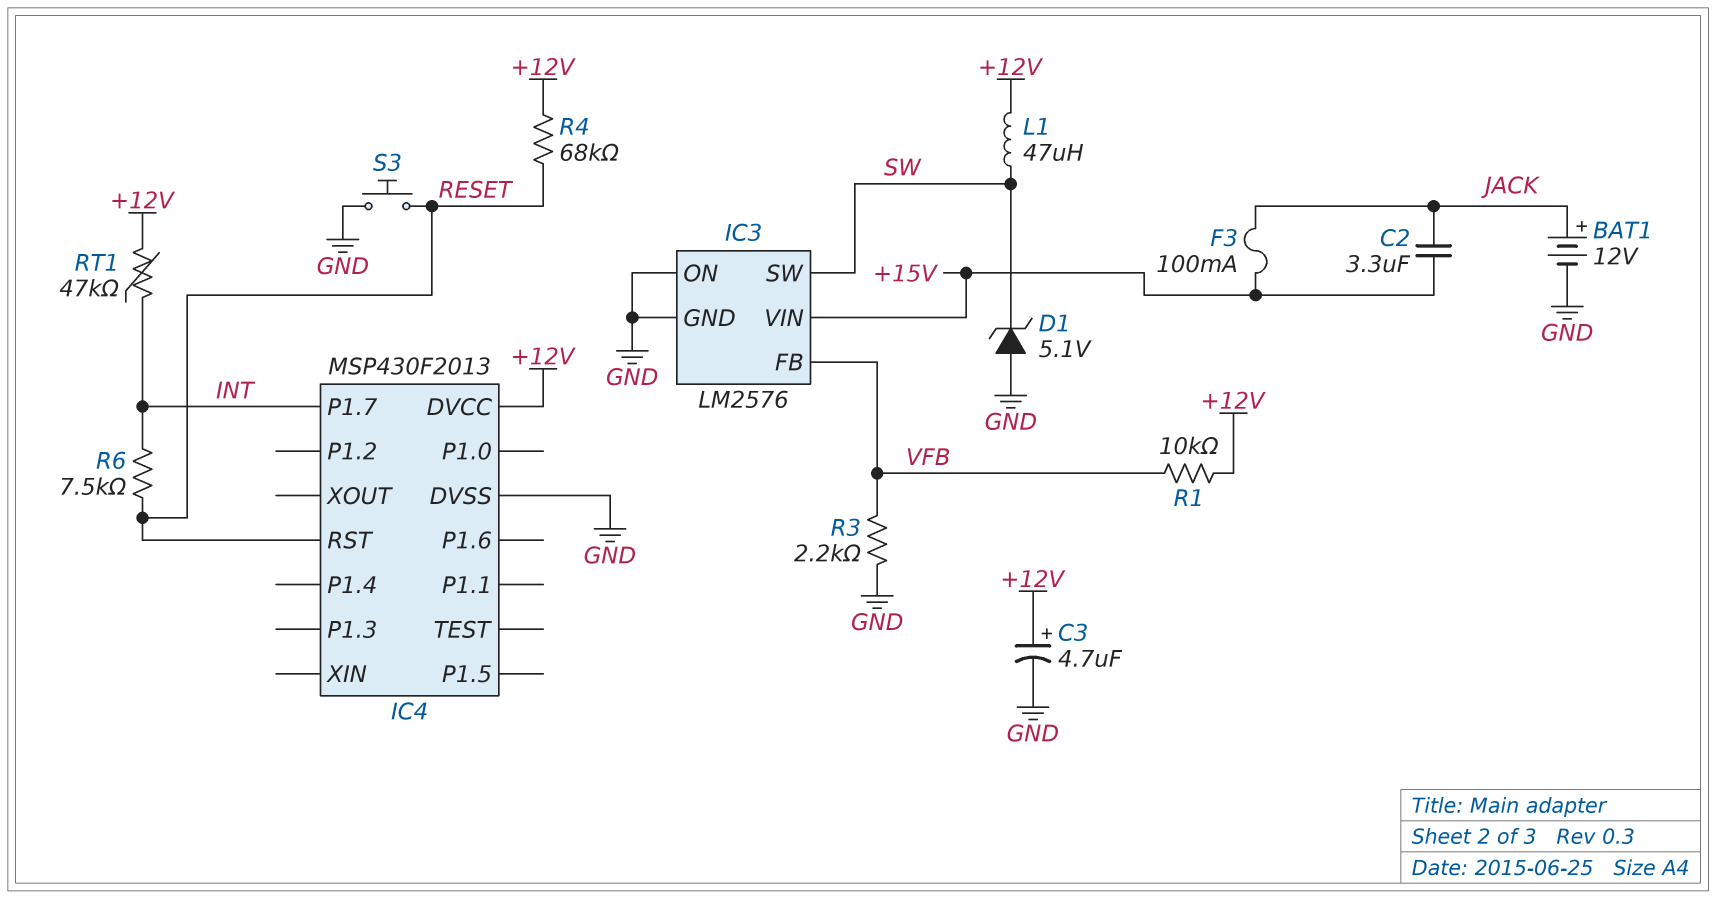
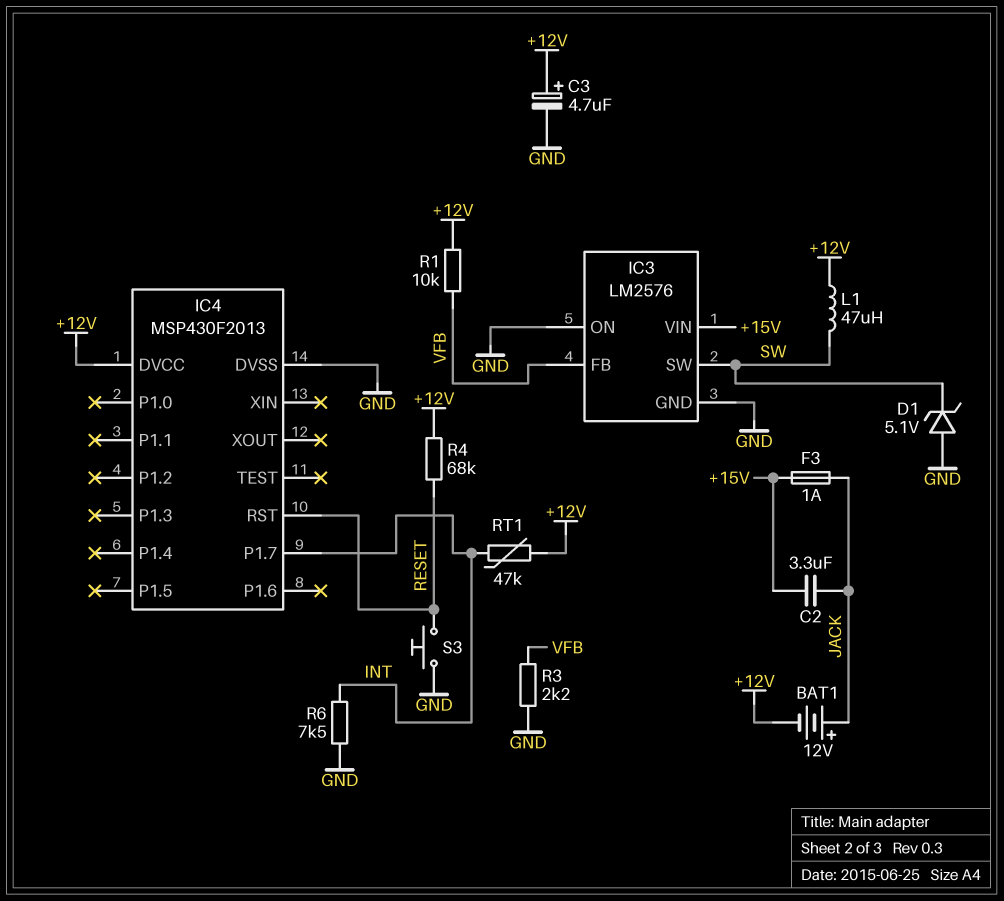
BAT1: 12V (plus JACK, minus GND) -> 12V (plus JACK, minus +12V)
F3: 100mA (+15V, JACK) -> 1A (+15V, JACK)
R6: 7.5k (INT, RESET) -> 7.5k (GND, INT)

